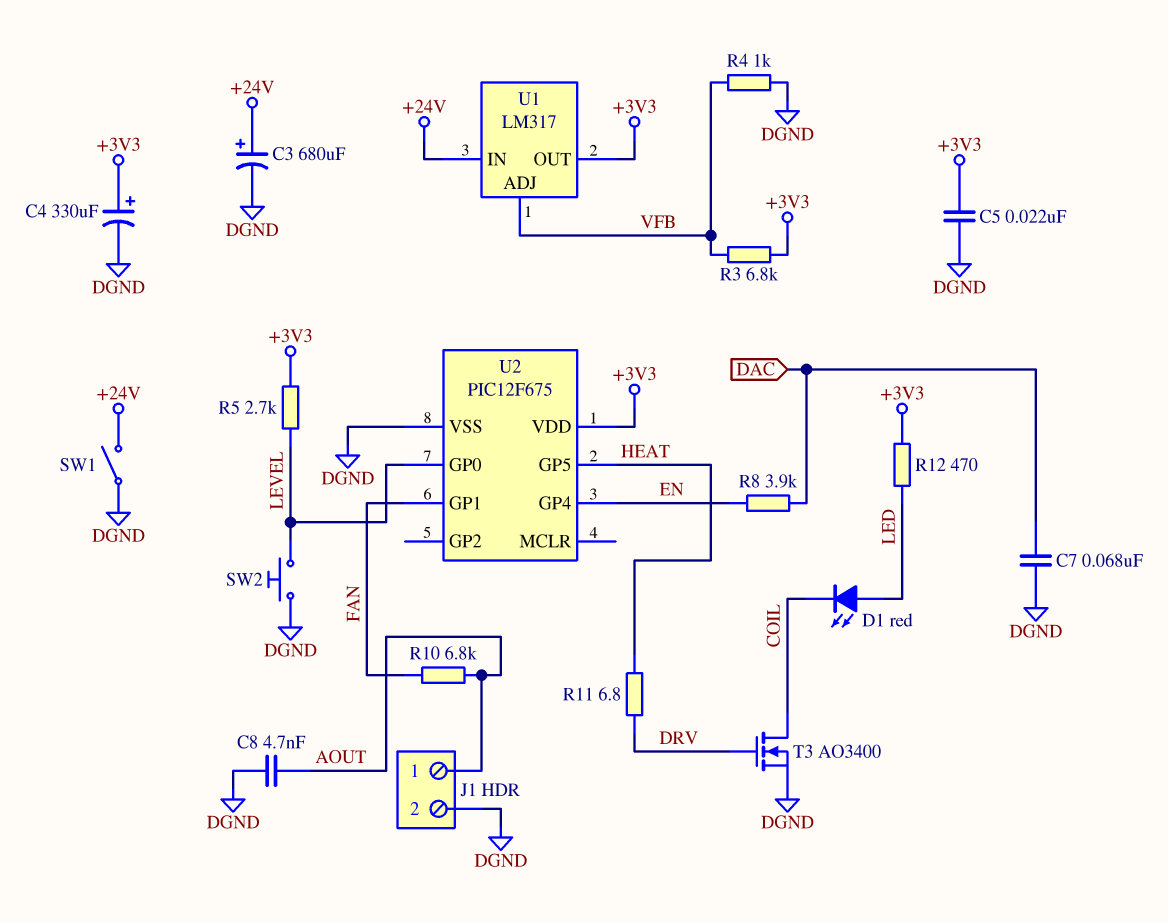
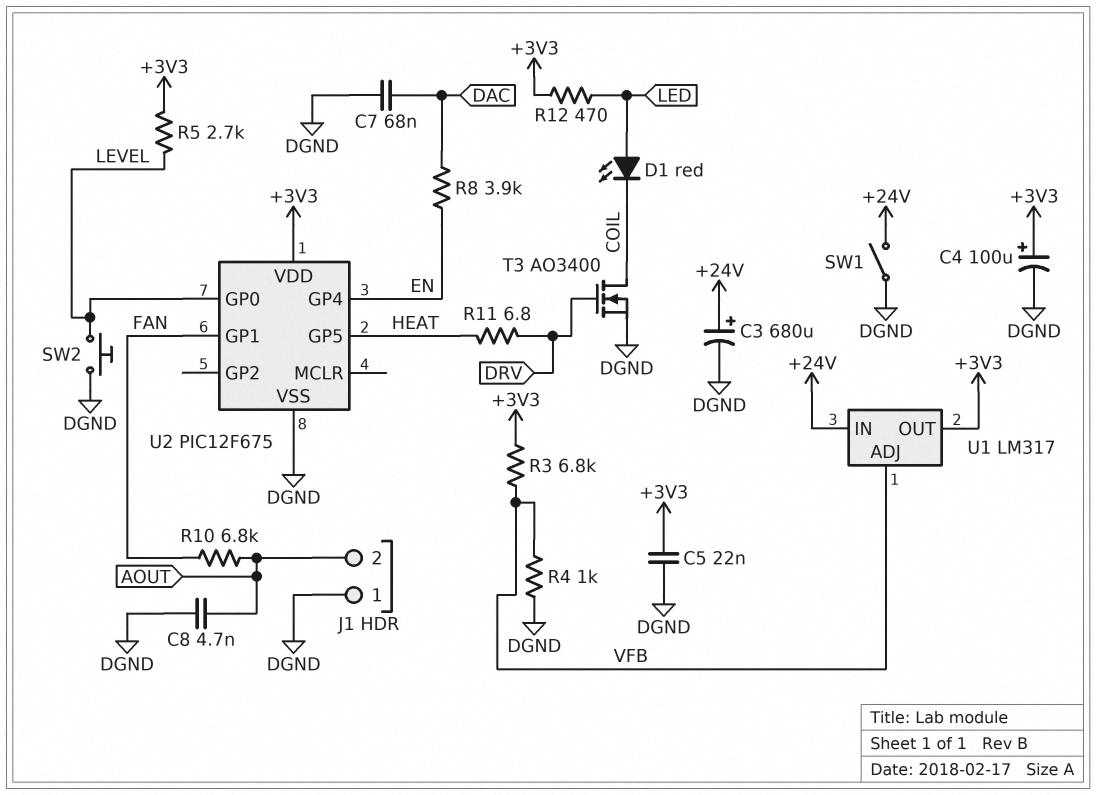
C4: 330uF (plus +3V3, minus DGND) -> 100uF (plus +3V3, minus DGND)
J1 pin 1: AOUT -> DGND
J1 pin 2: DGND -> AOUT

